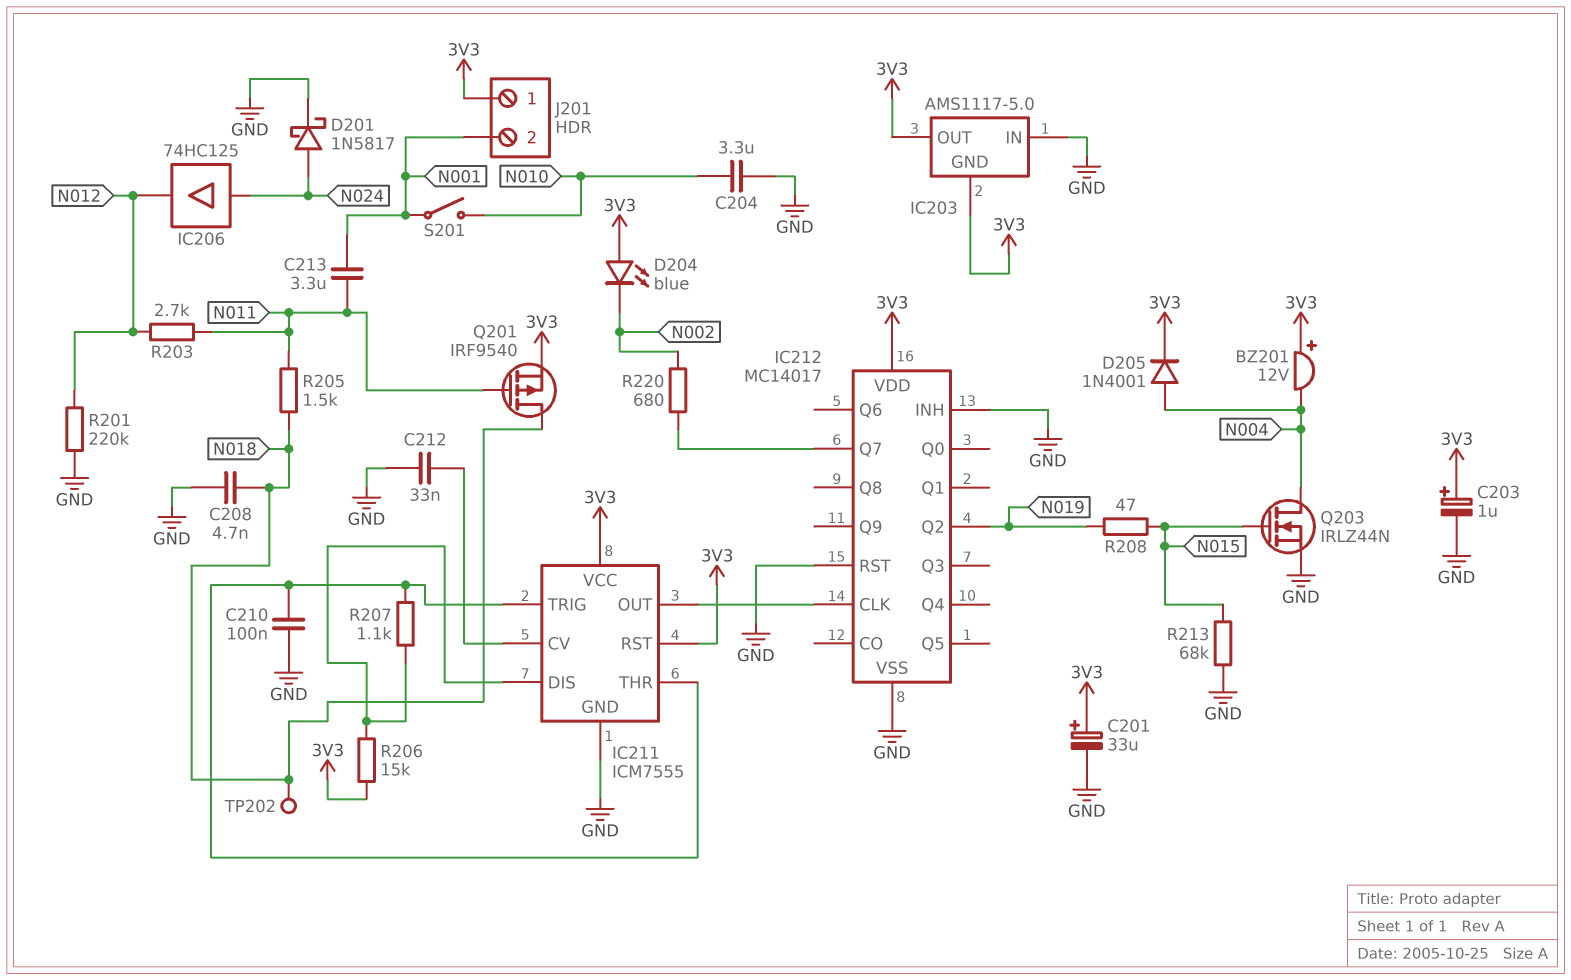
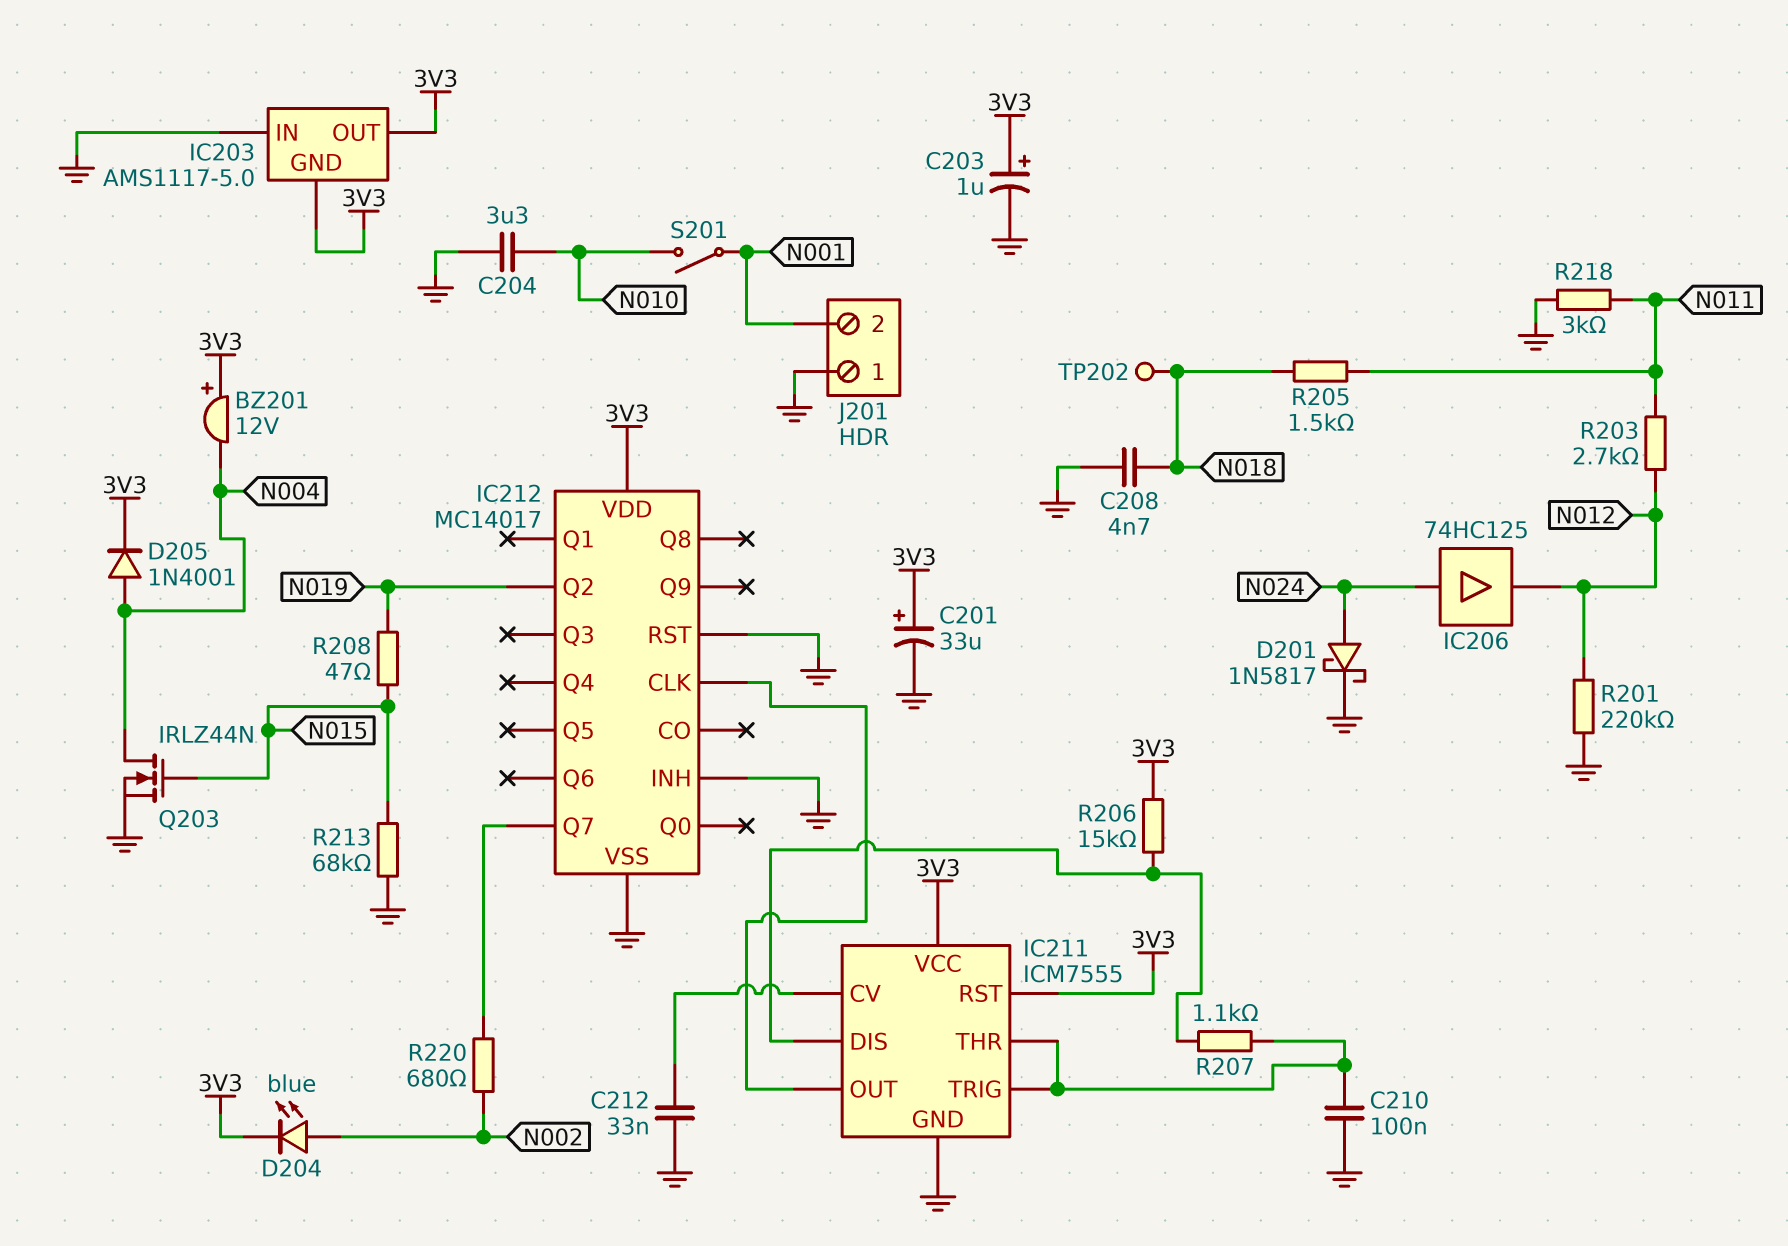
C213: 3.3uF (N001, N011) -> none
D204: LED blue (A 3V3, K N002) -> LED blue (A N002, K 3V3)
J201 pin 1: 3V3 -> GND
Q201: PMOS IRF9540 (G N011, D N018, S 3V3) -> none
R218: none -> 3k (GND, N011)

